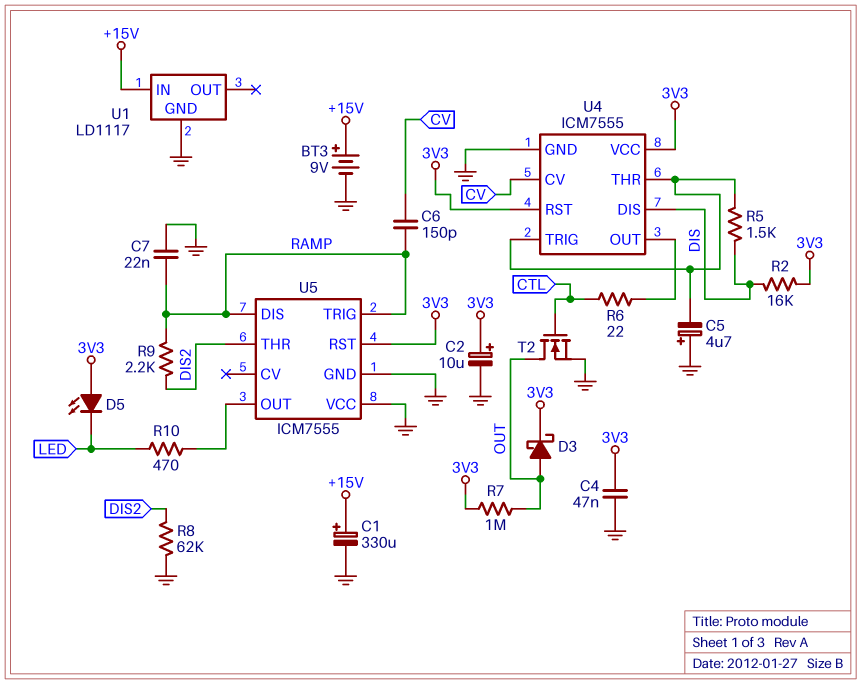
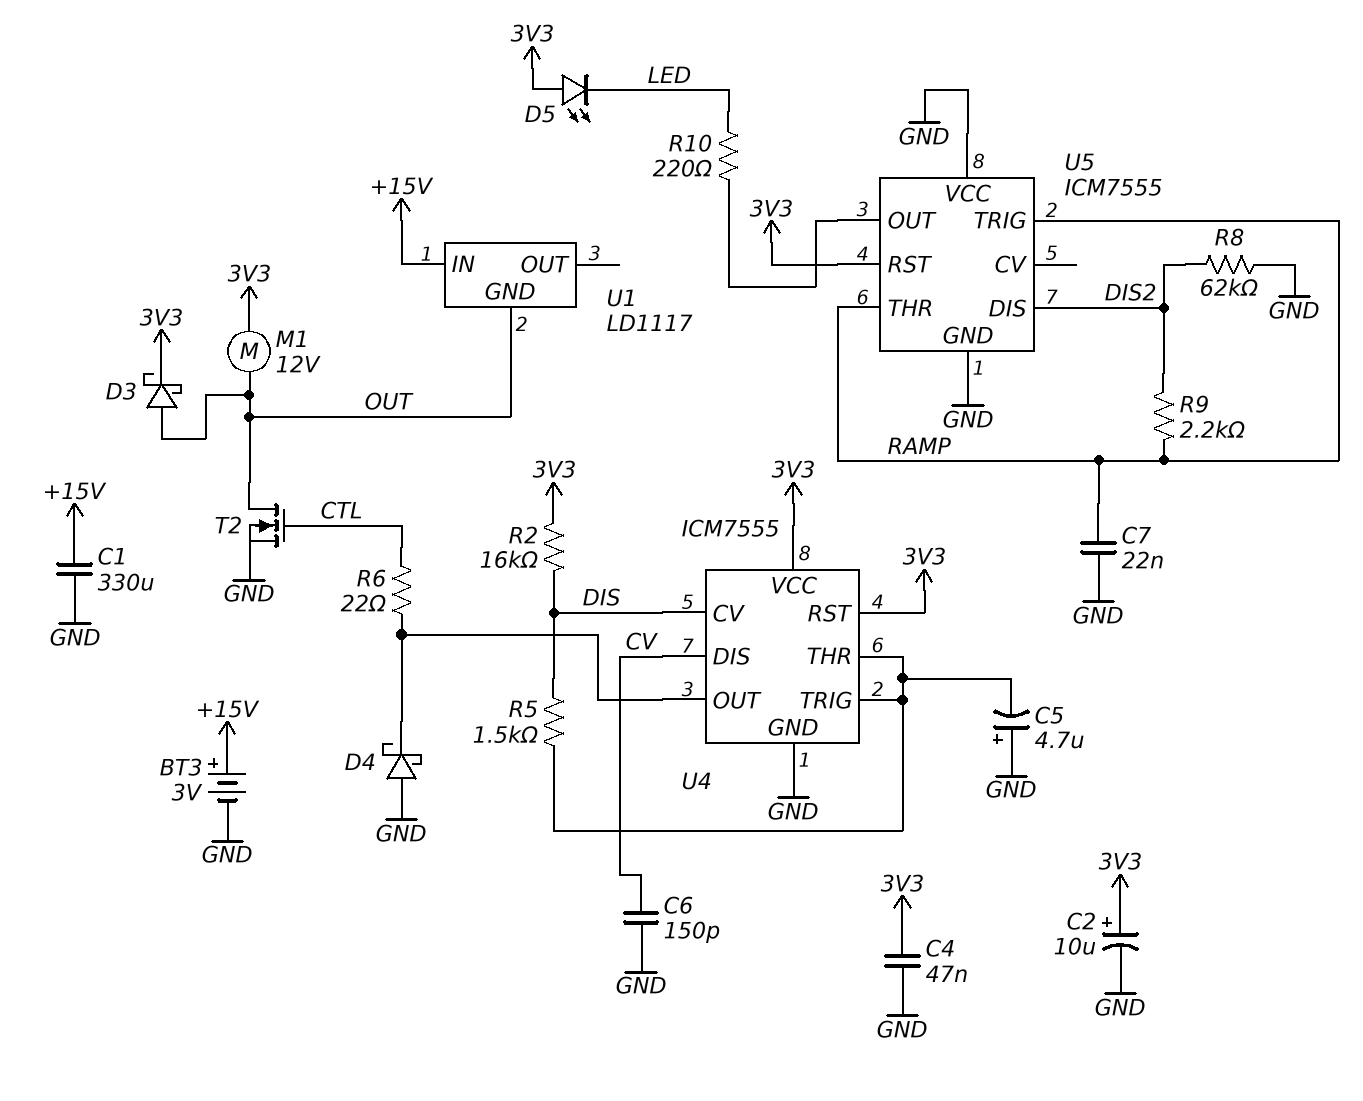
BT3: 9V (plus +15V, minus GND) -> 3V (plus +15V, minus GND)
C1: 330uF (plus +15V, minus GND) -> 330uF (+15V, GND)
C6: 150pF (CV, RAMP) -> 150pF (CV, GND)
D4: none -> schottky (A GND, K U4/OUT)
M1: none -> motor 12V (3V3, OUT)
R7: 1M (3V3, OUT) -> none
R10: 470 (LED, U5/OUT) -> 220 (LED, U5/OUT)
U1 pin GND: GND -> OUT
U4 pin CV: CV -> DIS
U4 pin DIS: DIS -> CV
U5 pin DIS: RAMP -> DIS2
U5 pin THR: DIS2 -> RAMP

